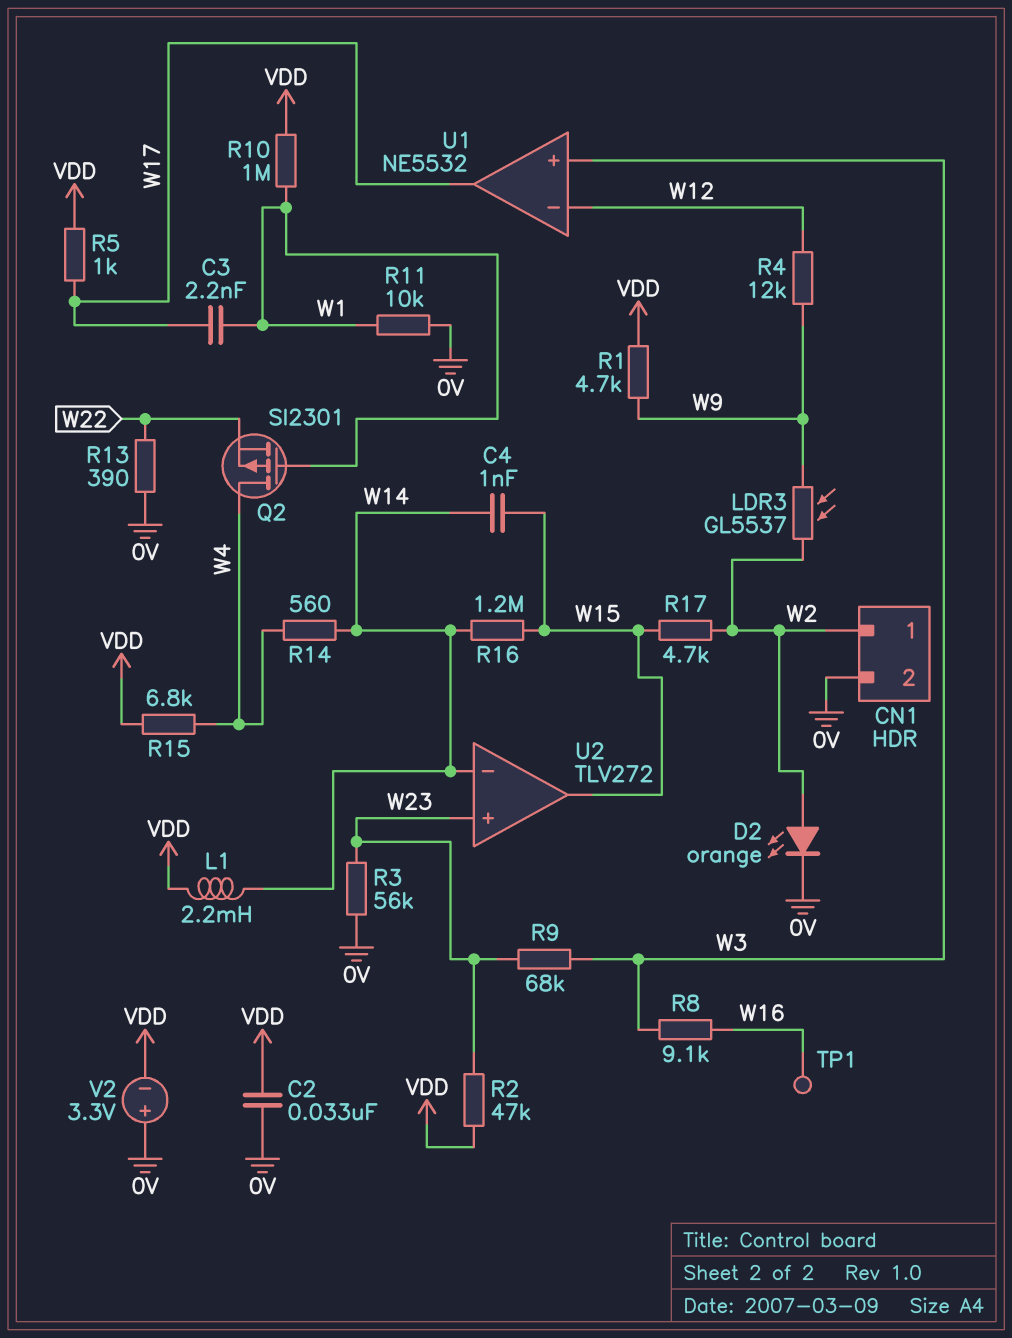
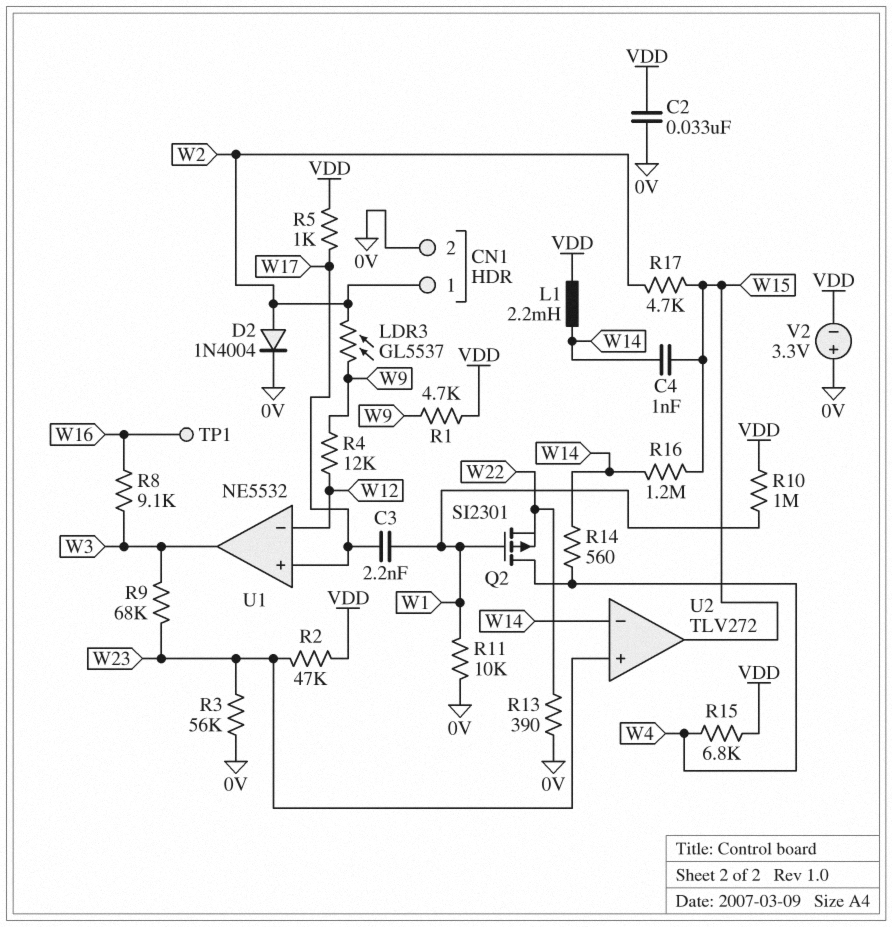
D2: LED orange (A W2, K 0V) -> diode 1N4004 (A W2, K 0V)
U1 pin in+: W3 -> W17
U1 pin out: W17 -> W3

